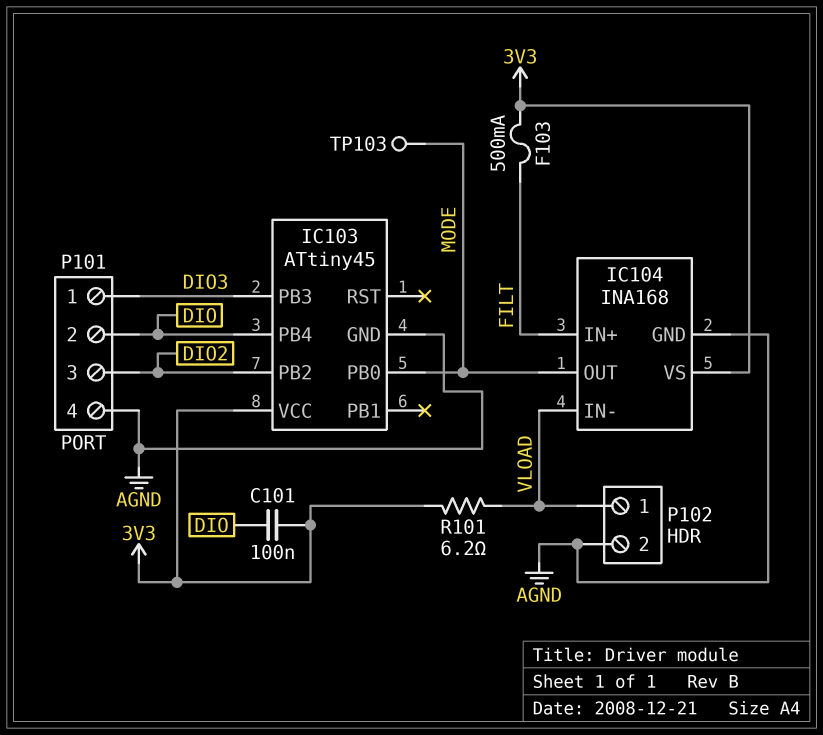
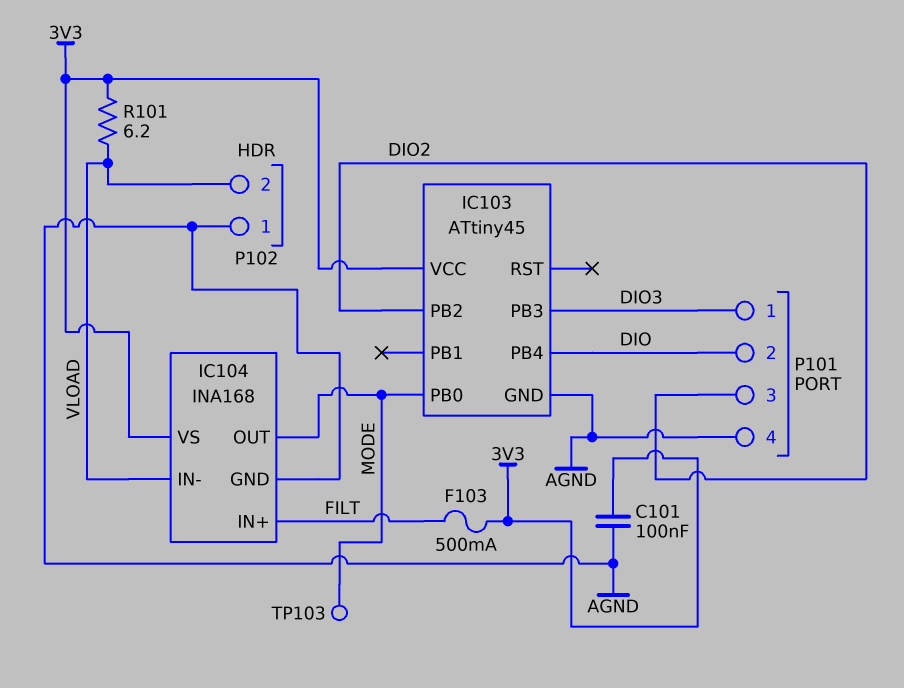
C101: 100nF (3V3, DIO) -> 100nF (3V3, AGND)
P102 pin 1: VLOAD -> AGND
P102 pin 2: AGND -> VLOAD

